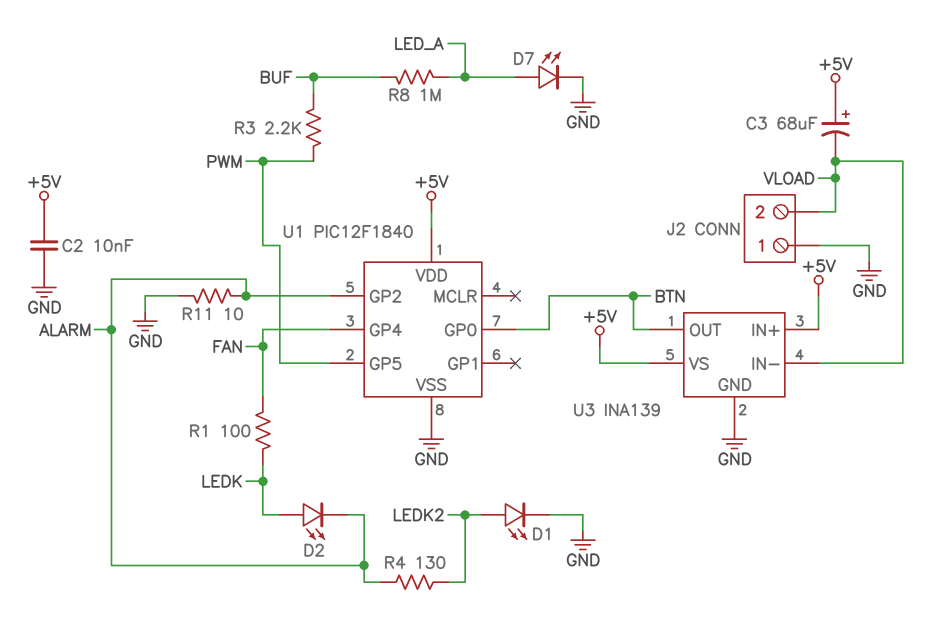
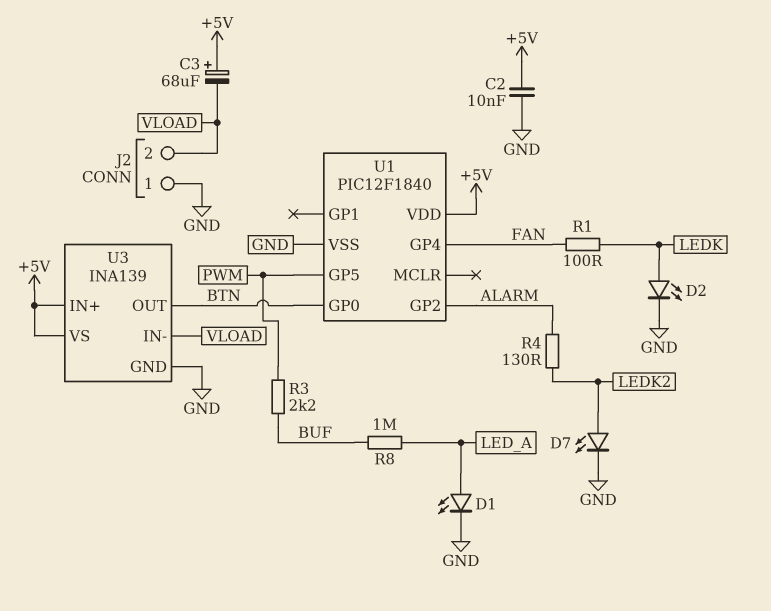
D1: LED (A LEDK2, K GND) -> LED (A LED_A, K GND)
D2: LED (A LEDK, K ALARM) -> LED (A LEDK, K GND)
D7: LED (A LED_A, K GND) -> LED (A LEDK2, K GND)
R11: 10 (ALARM, GND) -> none

